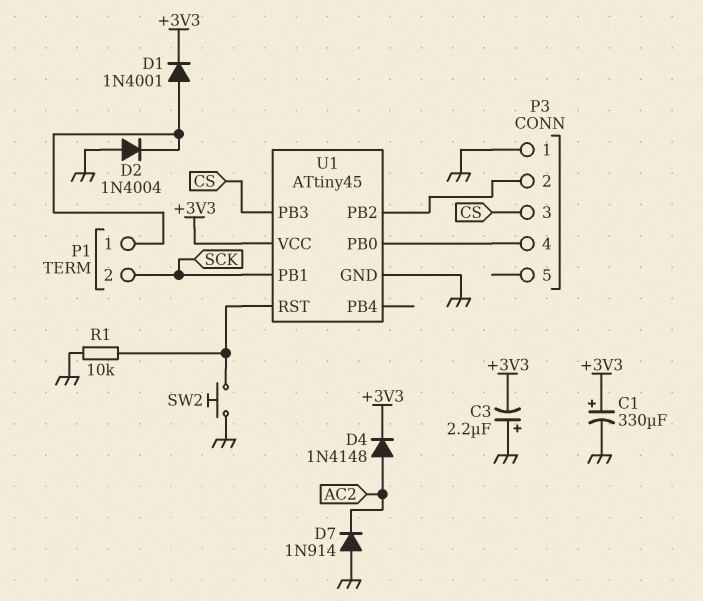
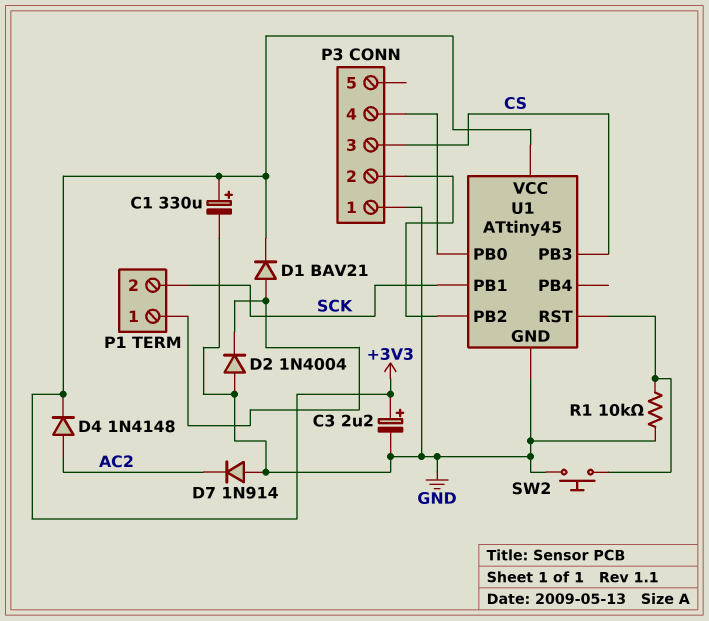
C3: 2.2uF (plus GND, minus +3V3) -> 2.2uF (plus +3V3, minus GND)
D1: diode 1N4001 (A P1/1, K +3V3) -> diode BAV21 (A P1/1, K +3V3)

